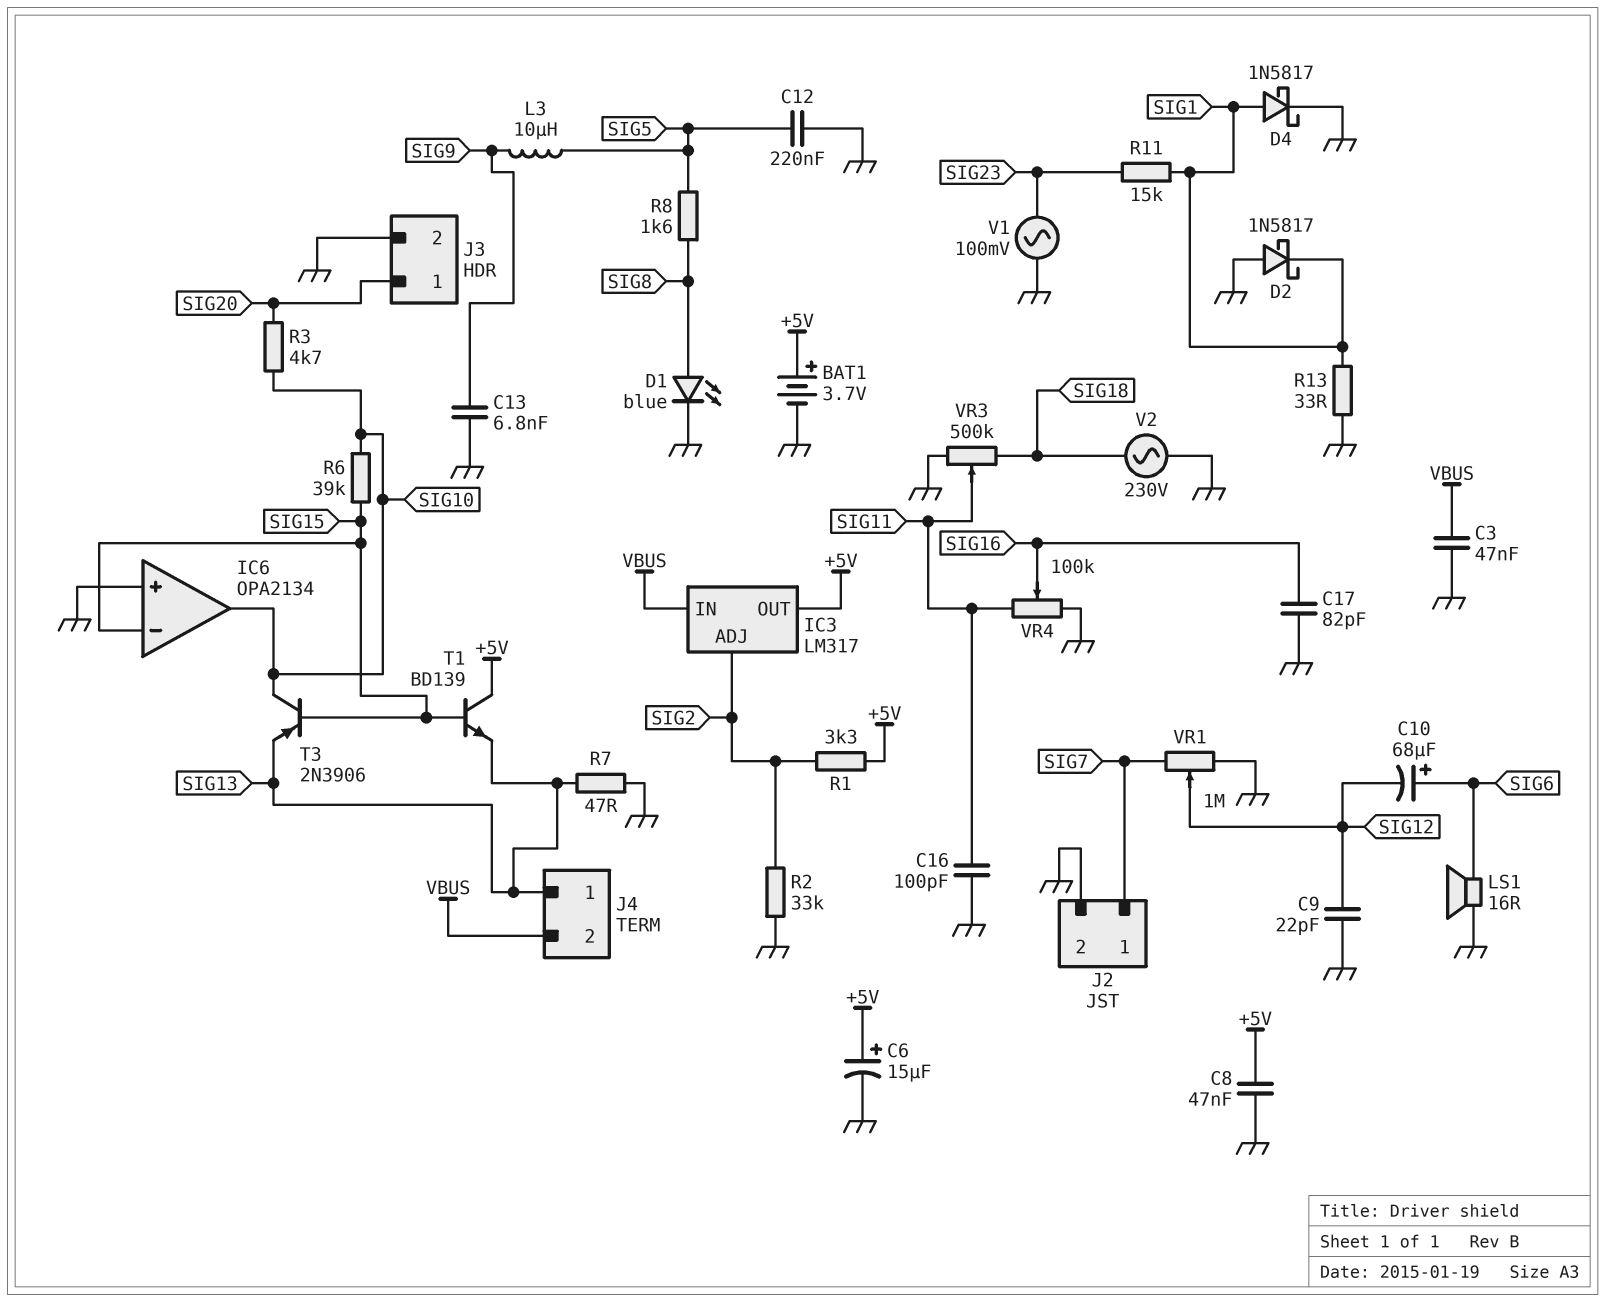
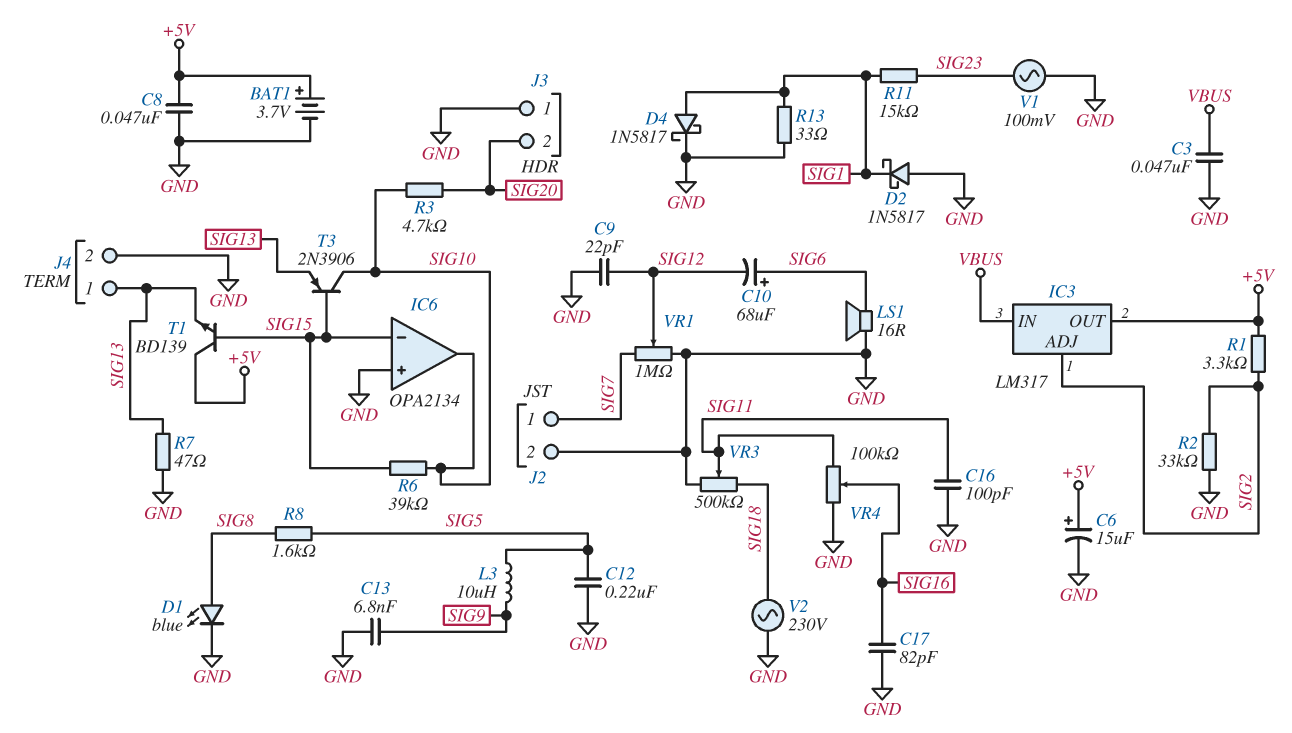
J3 pin 1: SIG20 -> GND
J3 pin 2: GND -> SIG20
J4 pin 2: VBUS -> GND

